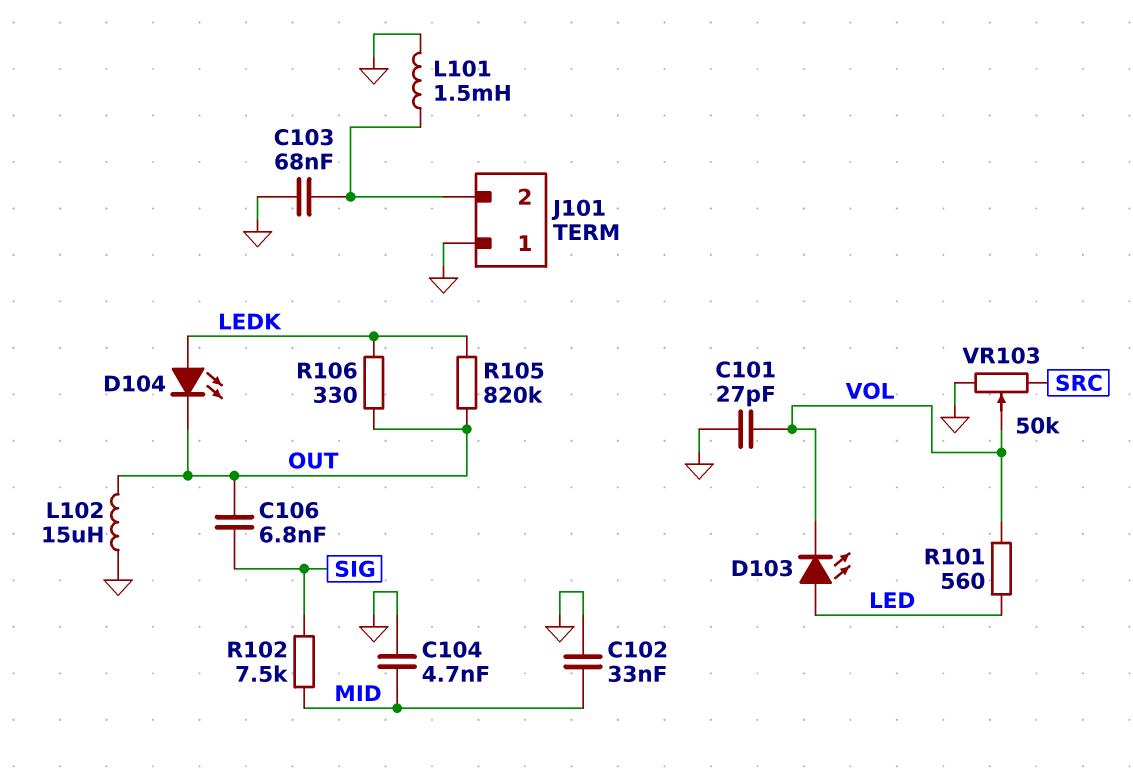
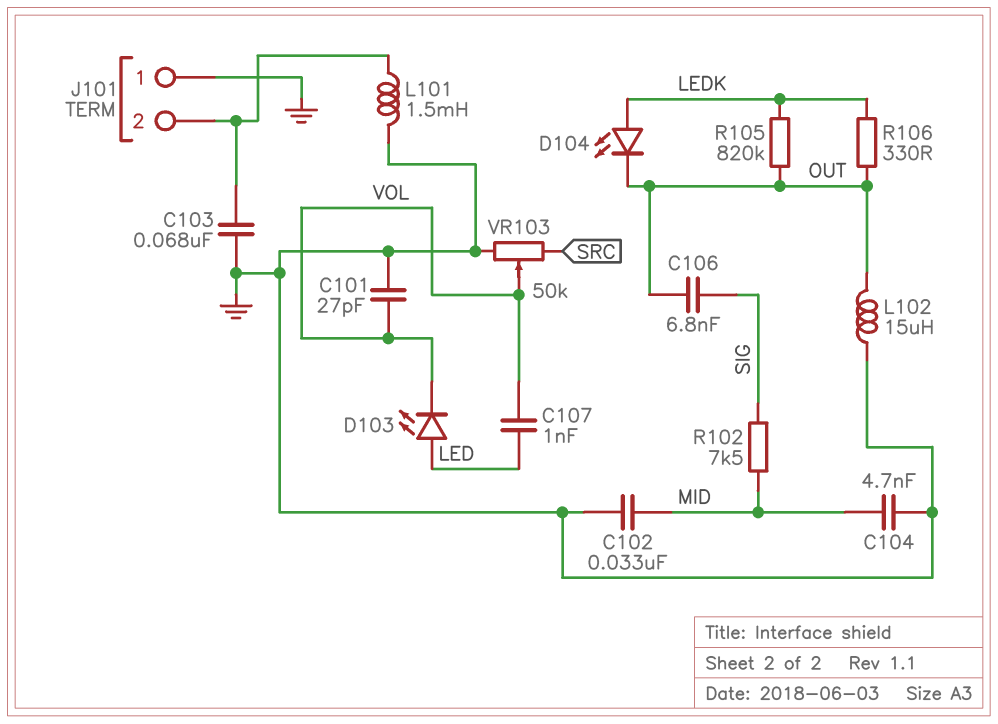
C107: none -> 1nF (LED, VOL)
R101: 560 (LED, VOL) -> none

